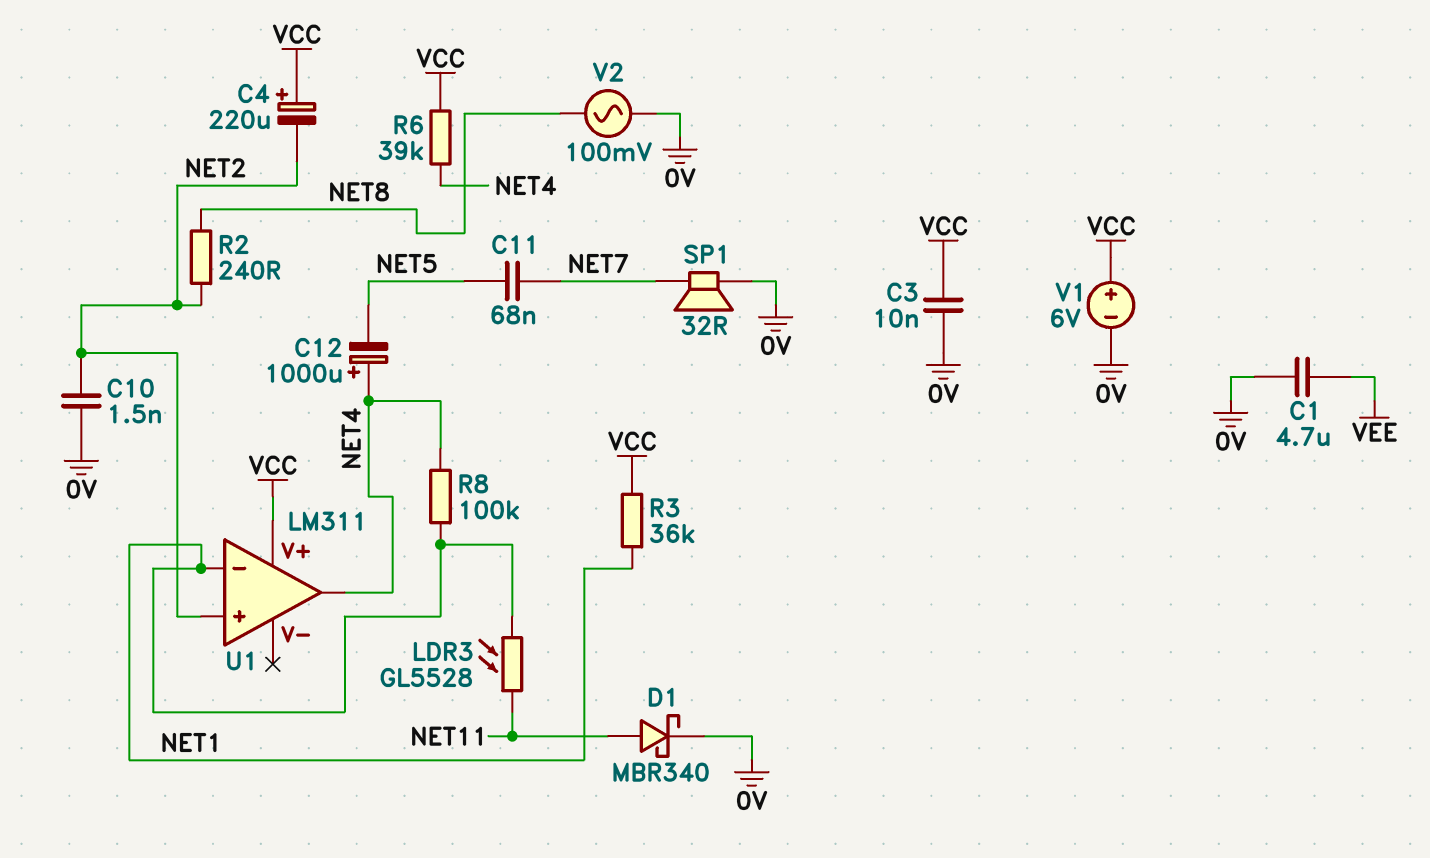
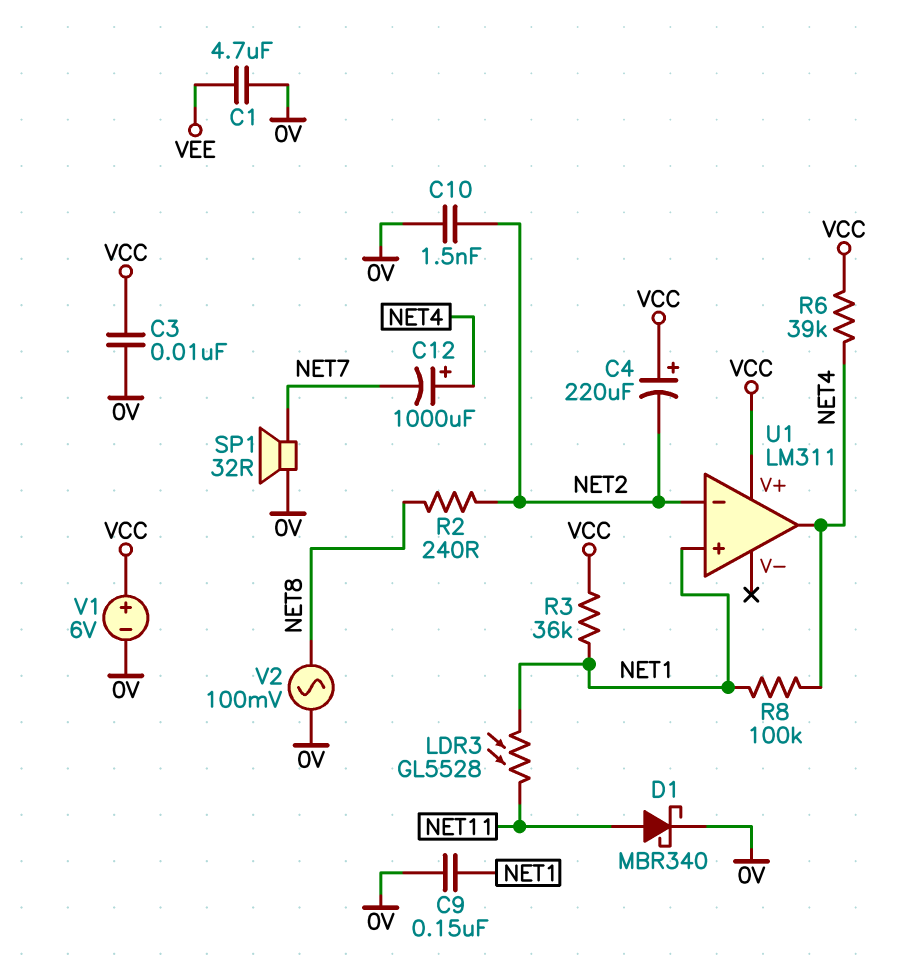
C9: none -> 150nF (0V, NET1)
C11: 68nF (NET5, NET7) -> none
C12: 1000uF (plus NET4, minus NET5) -> 1000uF (plus NET4, minus NET7)
U1 pin in+: NET2 -> NET1
U1 pin in-: NET1 -> NET2

